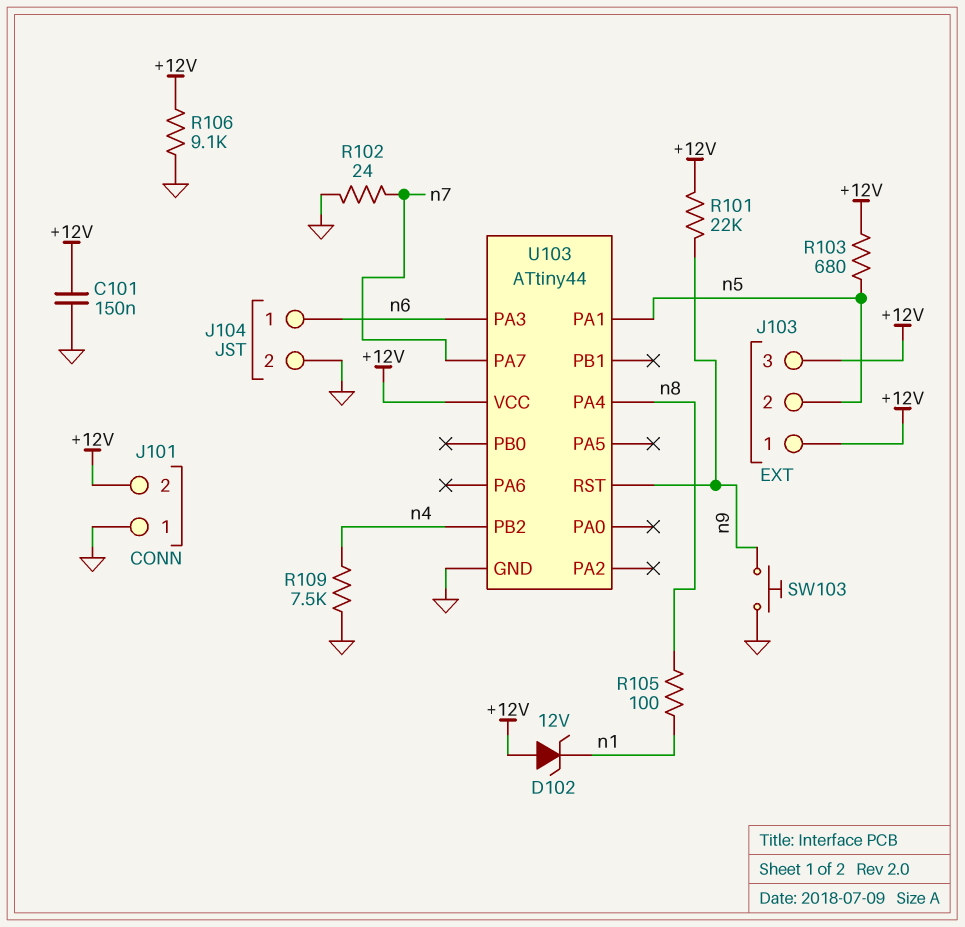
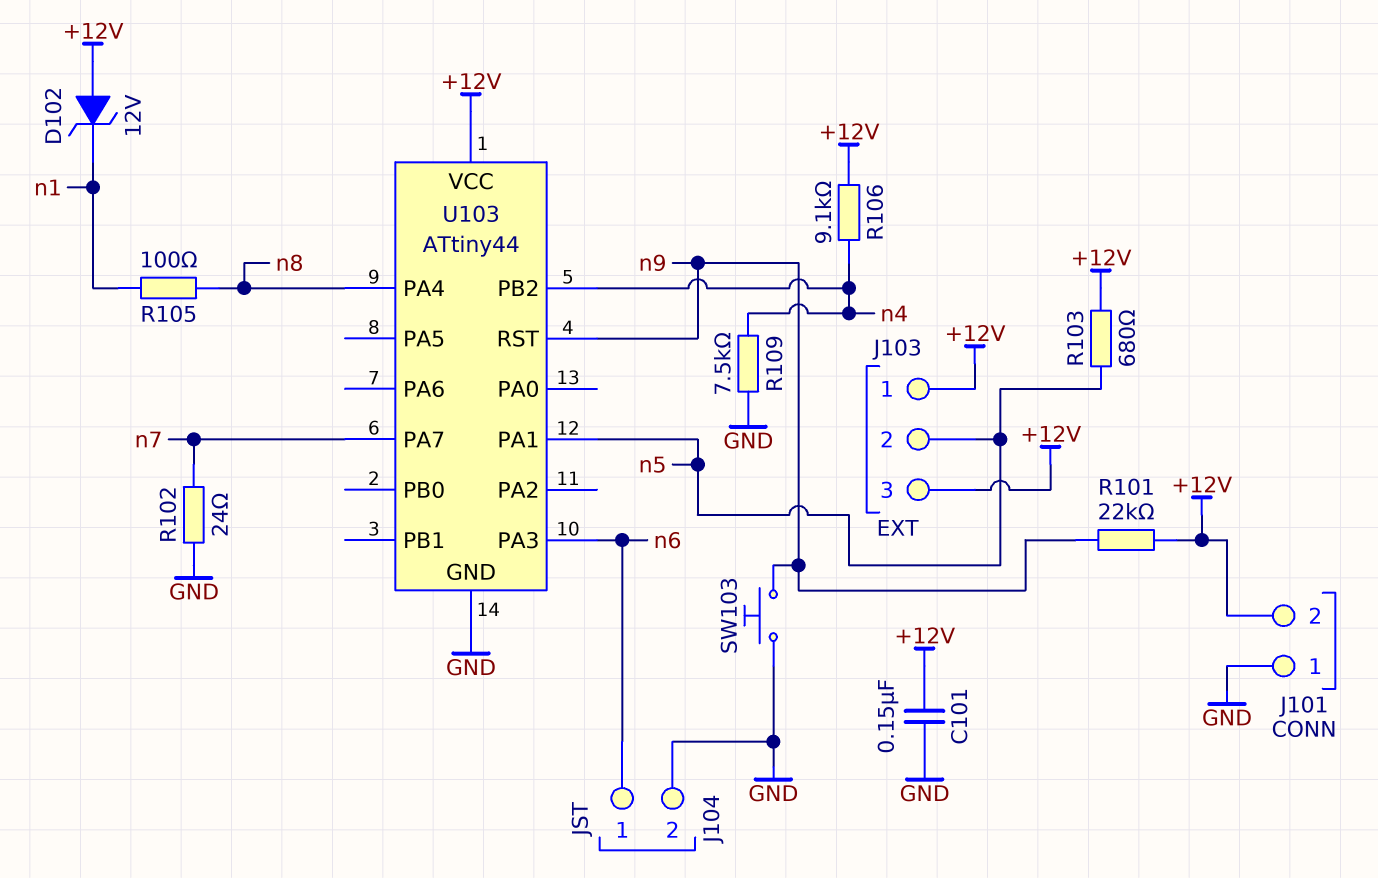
R106: 9.1k (+12V, GND) -> 9.1k (+12V, n4)

